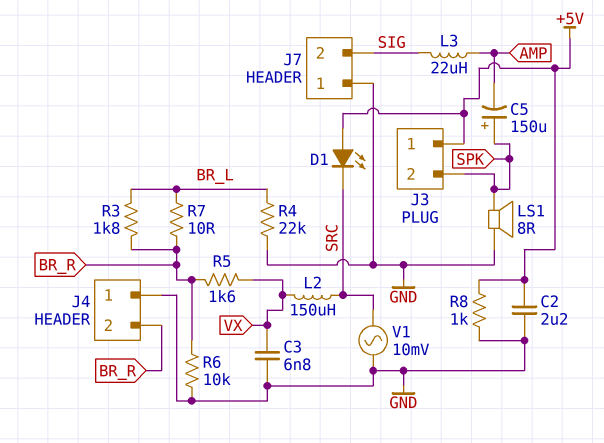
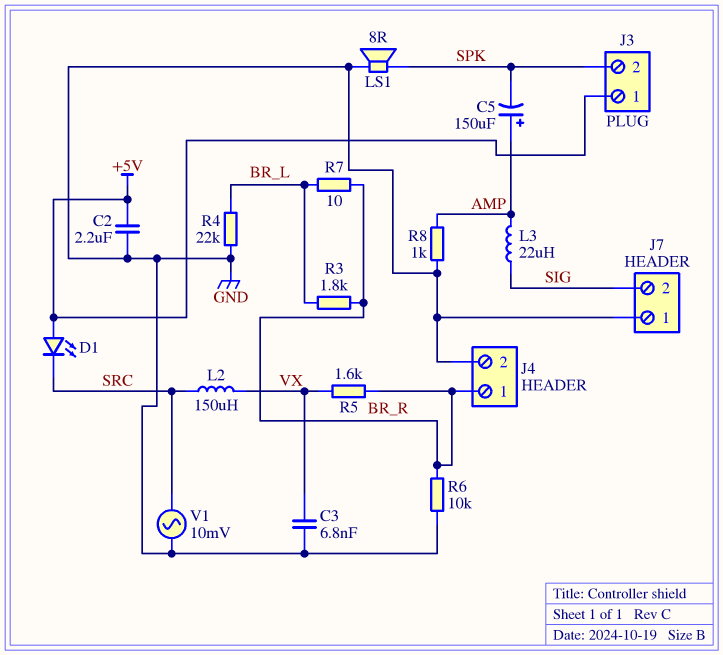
C5: 150uF (plus SPK, minus AMP) -> 150uF (plus AMP, minus SPK)
J4 pin 1: GND -> BR_R
J4 pin 2: BR_R -> GND
R8: 1k (+5V, GND) -> 1k (AMP, GND)

